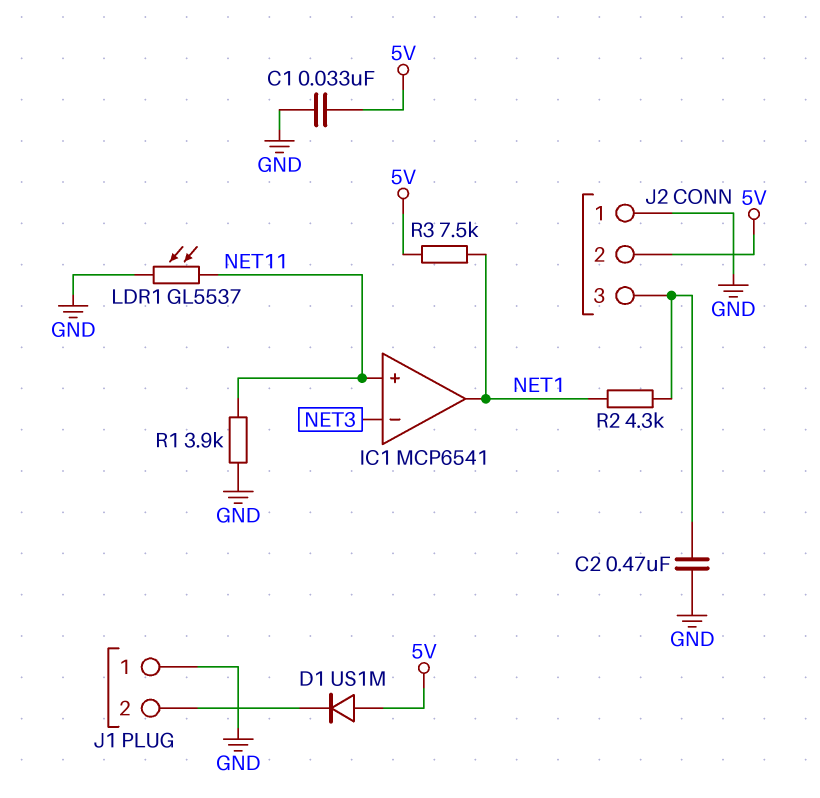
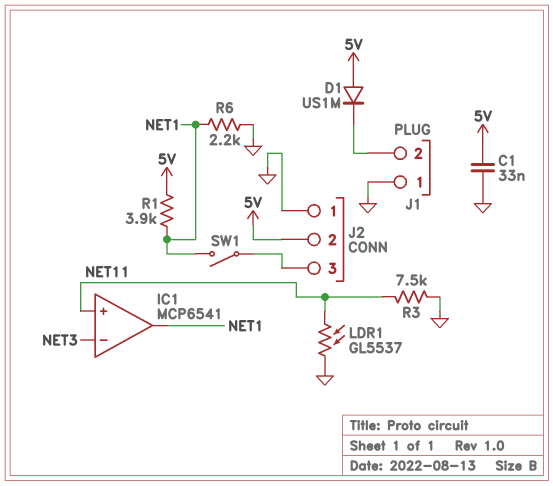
C2: 470nF (GND, J2/3) -> none
R1: 3.9k (GND, NET11) -> 3.9k (5V, NET1)
R2: 4.3k (J2/3, NET1) -> none
R3: 7.5k (5V, NET1) -> 7.5k (GND, NET11)
R6: none -> 2.2k (GND, NET1)
SW1: none -> switch (J2/3, NET1)

